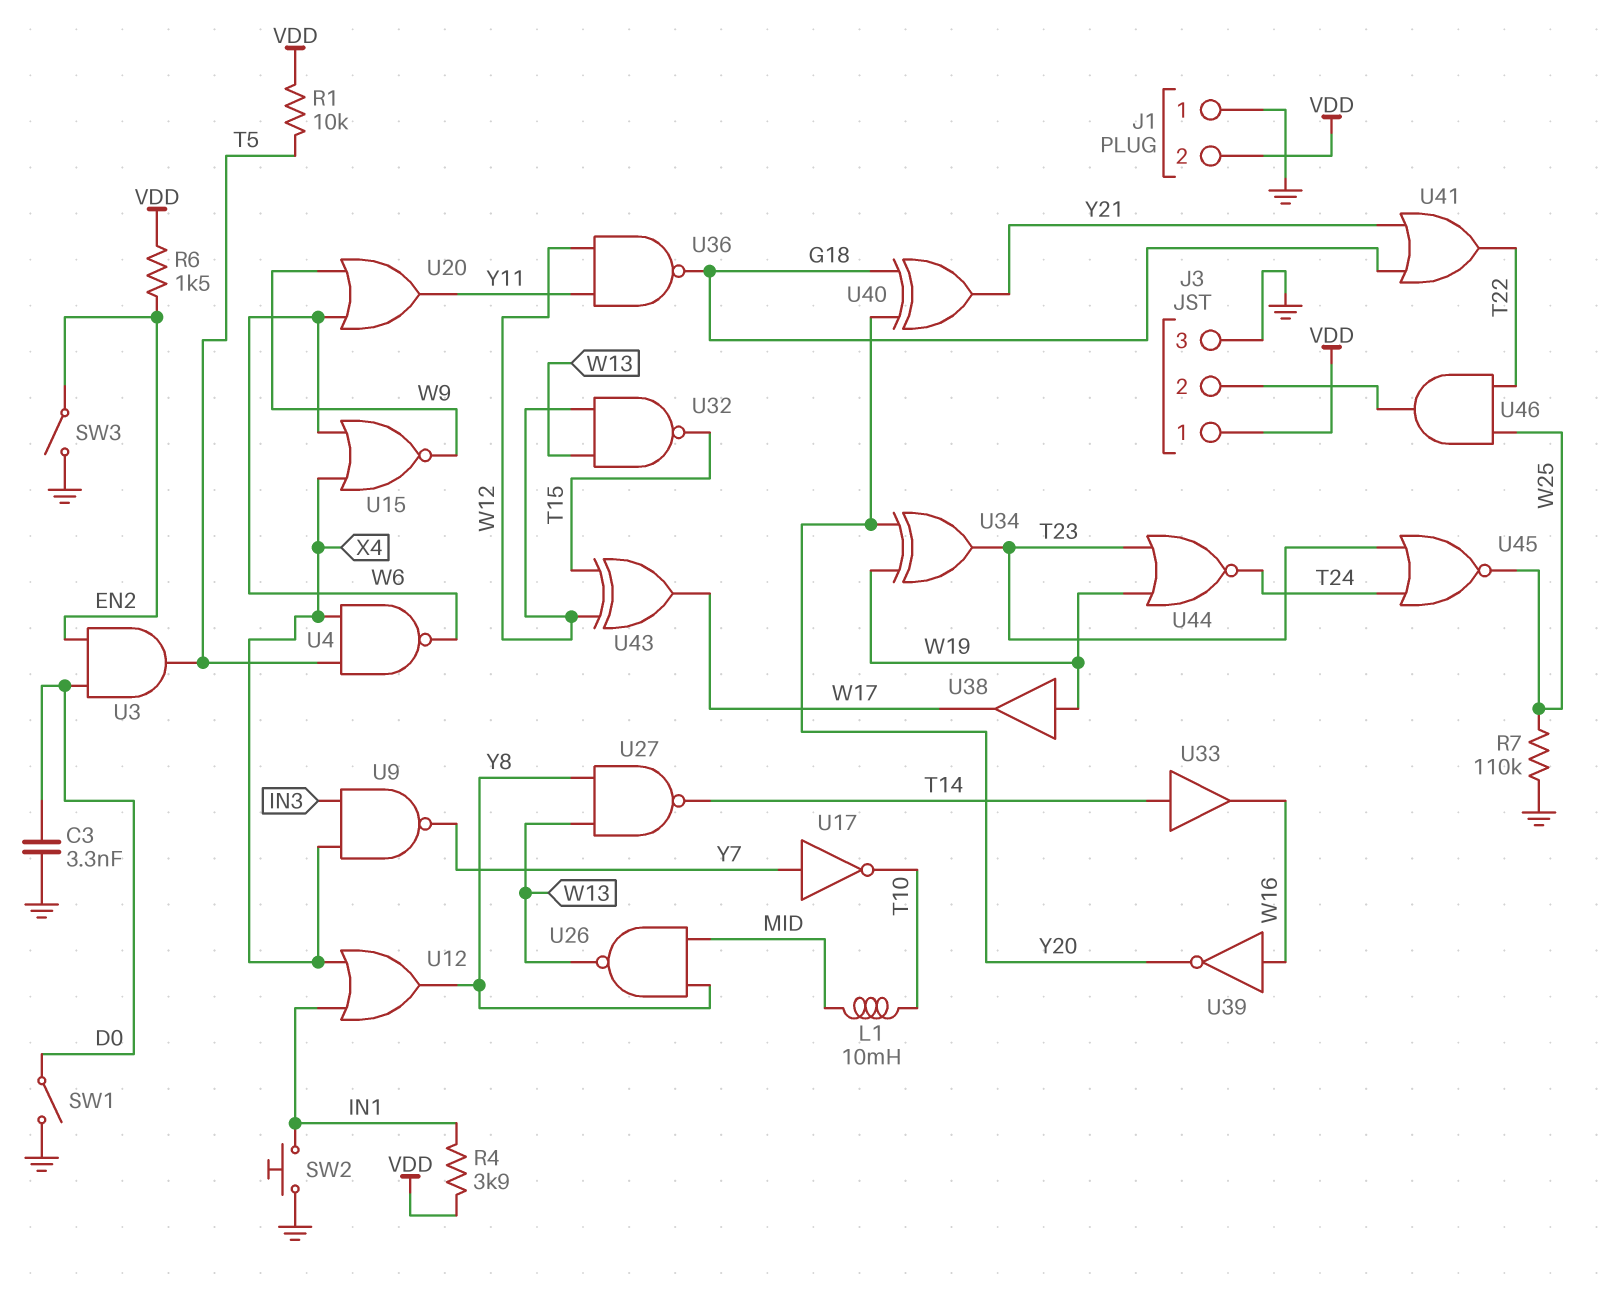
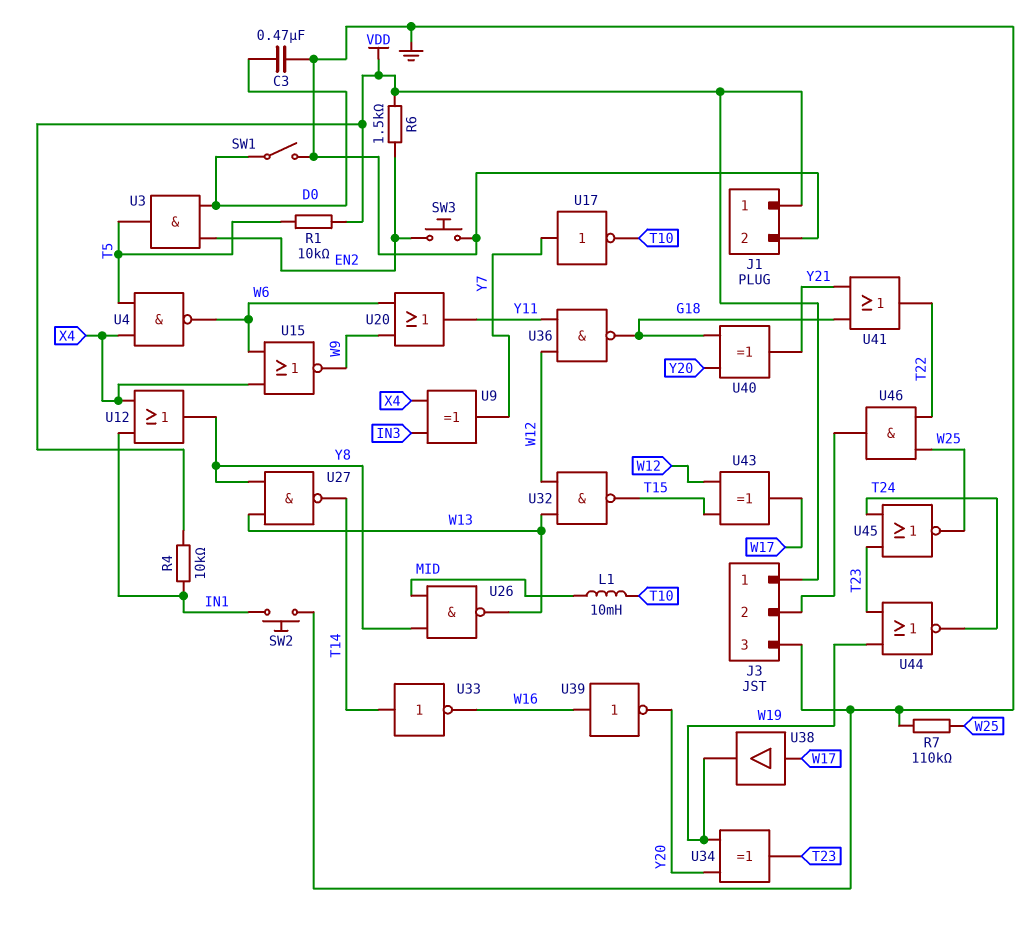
C3: 3.3nF (D0, GND) -> 470nF (D0, GND)
J1 pin 1: GND -> VDD
J1 pin 2: VDD -> GND
R4: 3.9k (IN1, VDD) -> 10k (IN1, VDD)
SW3: switch (EN2, GND) -> button (EN2, GND)
U9: NAND (in IN3, in X4, out Y7) -> XOR (in IN3, in X4, out Y7)
U33: buffer (in T14, out W16) -> NOT (in T14, out W16)
U38: buffer (in W19, out W17) -> buffer (in W17, out W19)

